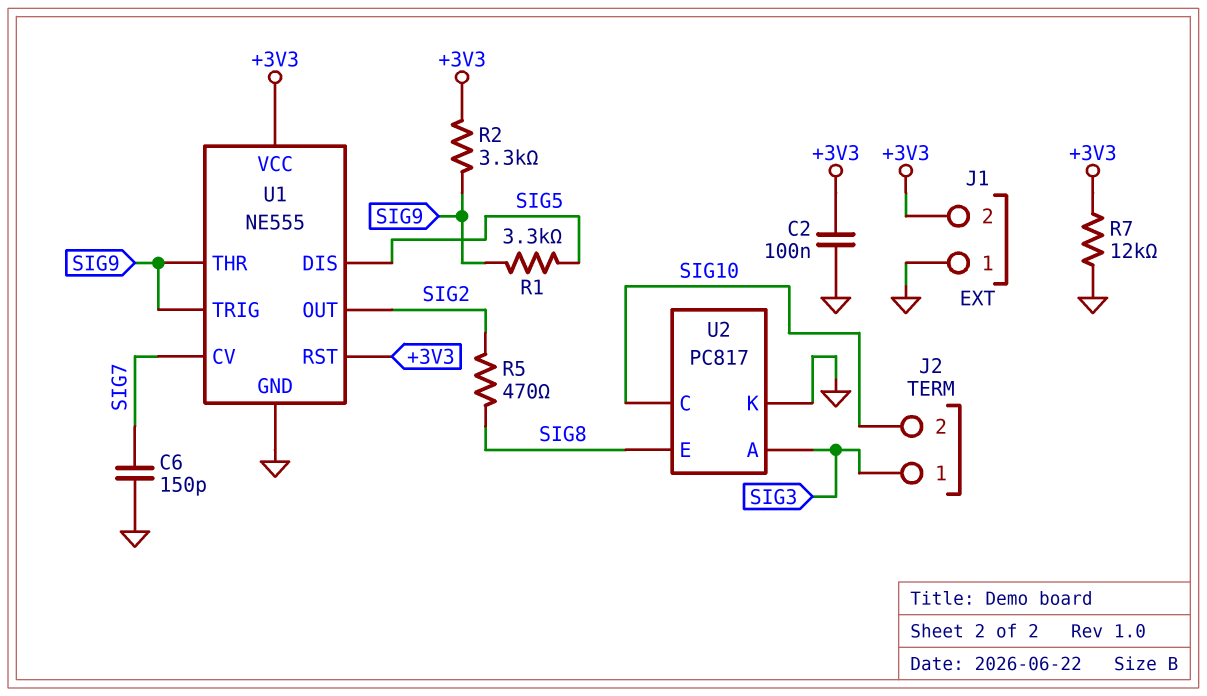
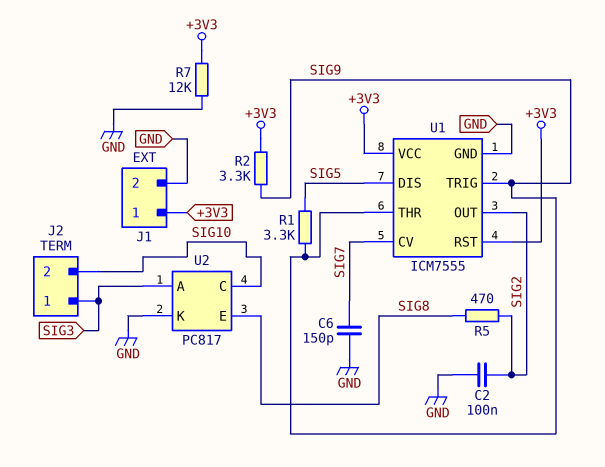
C2: 100nF (+3V3, GND) -> 100nF (GND, SIG2)
J1 pin 1: GND -> +3V3
J1 pin 2: +3V3 -> GND
U1: NE555 -> ICM7555

